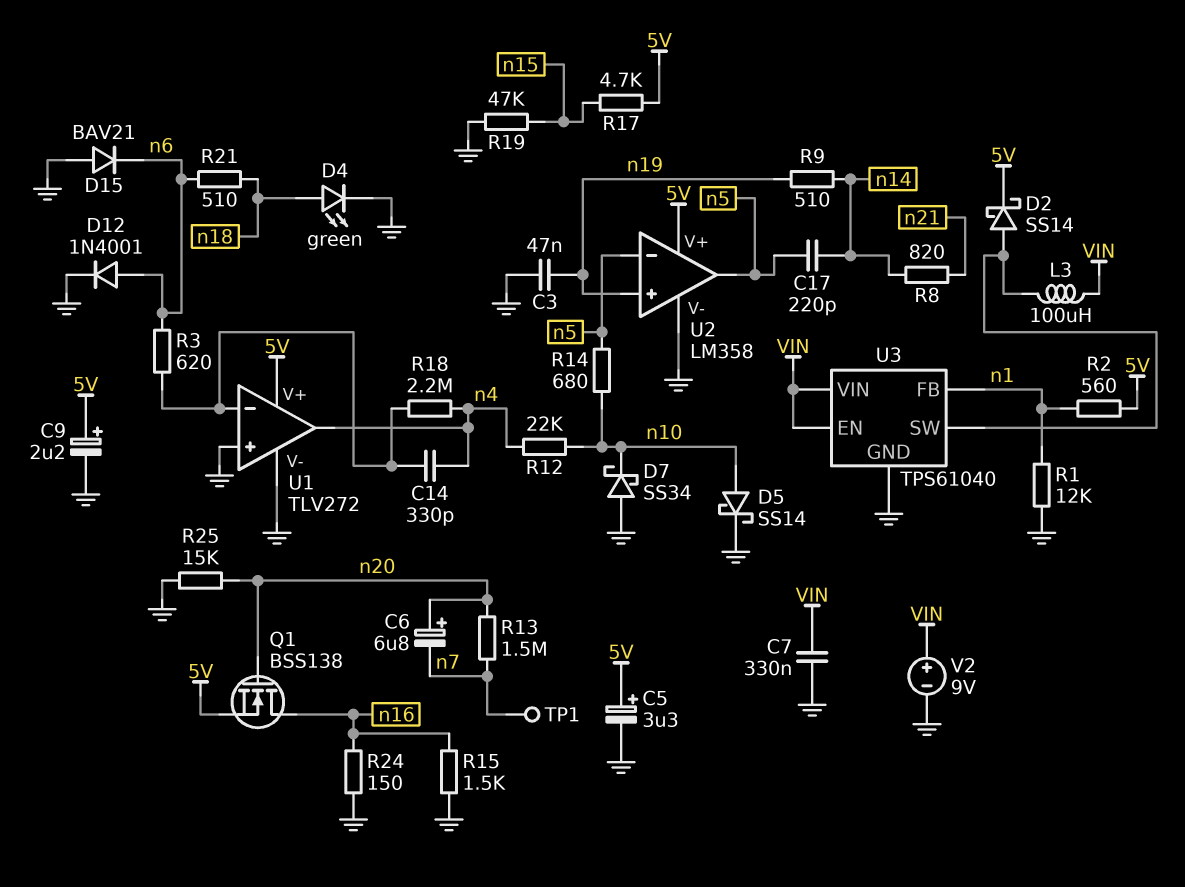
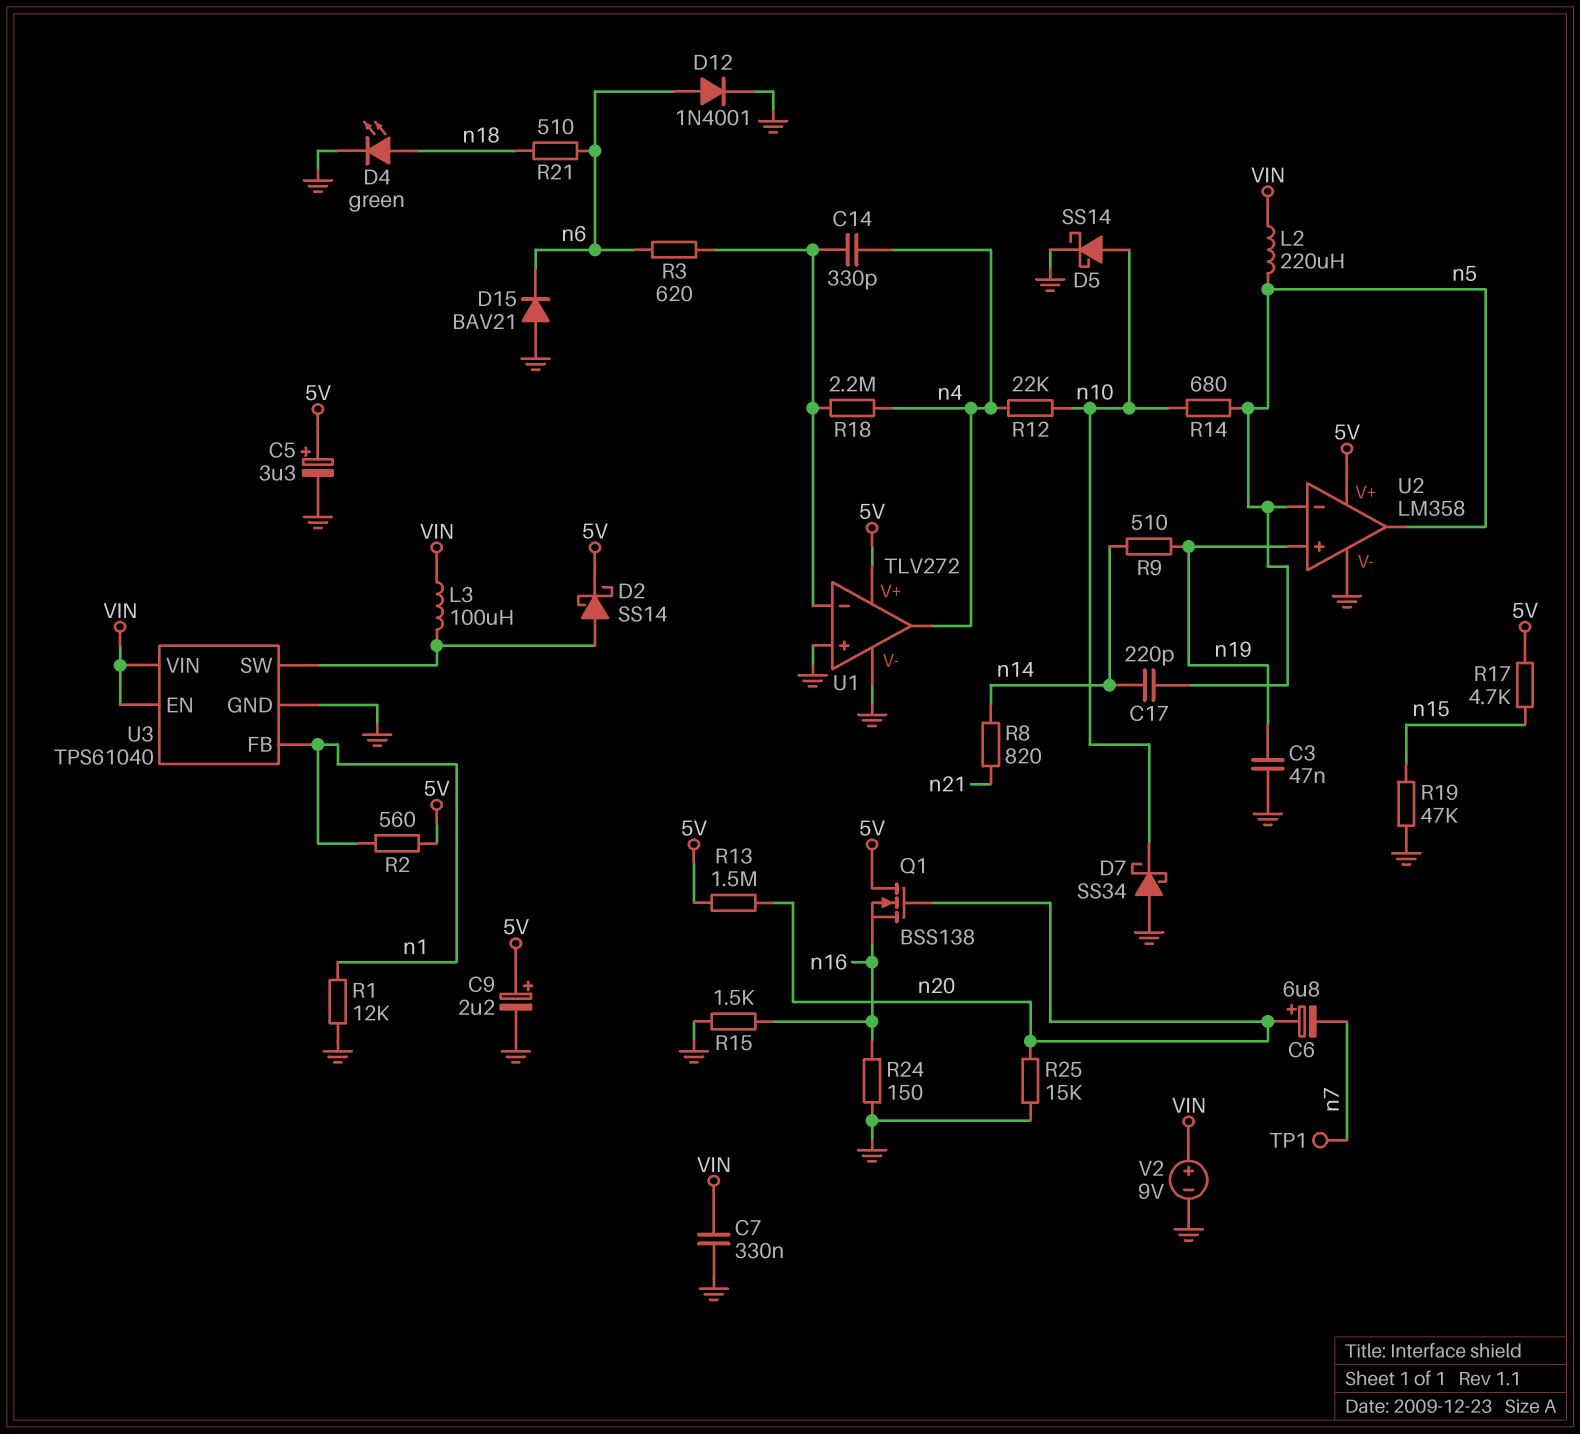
L2: none -> 220uH (VIN, n5)
Q1: NMOS BSS138 (G n20, D n16, S 5V) -> NMOS BSS138 (G n20, D 5V, S n16)
R13: 1.5M (n7, n20) -> 1.5M (5V, n20)

